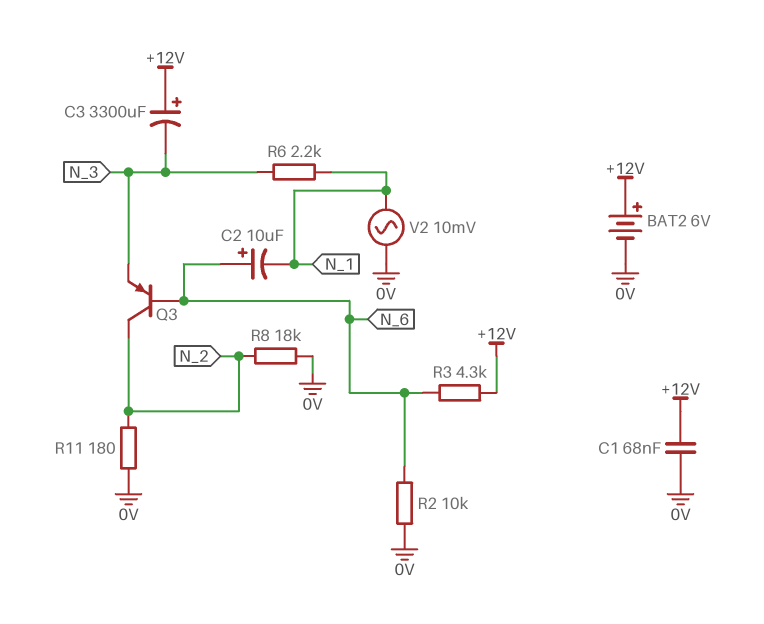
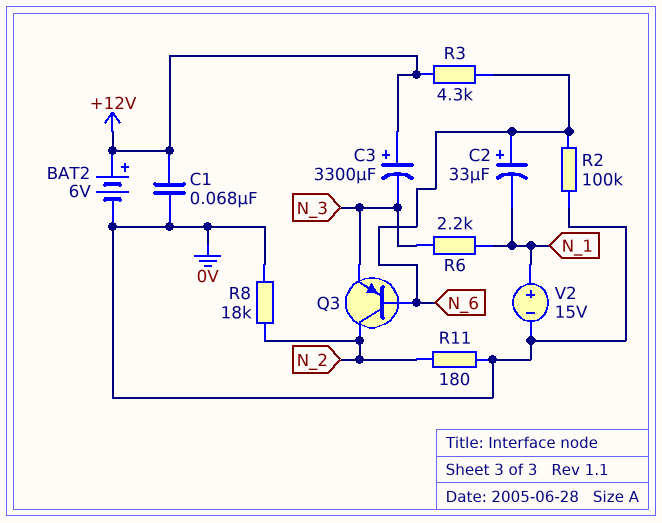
C2: 10uF (plus N_6, minus N_1) -> 33uF (plus N_6, minus N_1)
R2: 10k (0V, N_6) -> 100k (0V, N_6)
V2: AC 10mV (0V, N_1) -> 15V (plus N_1, minus 0V)

